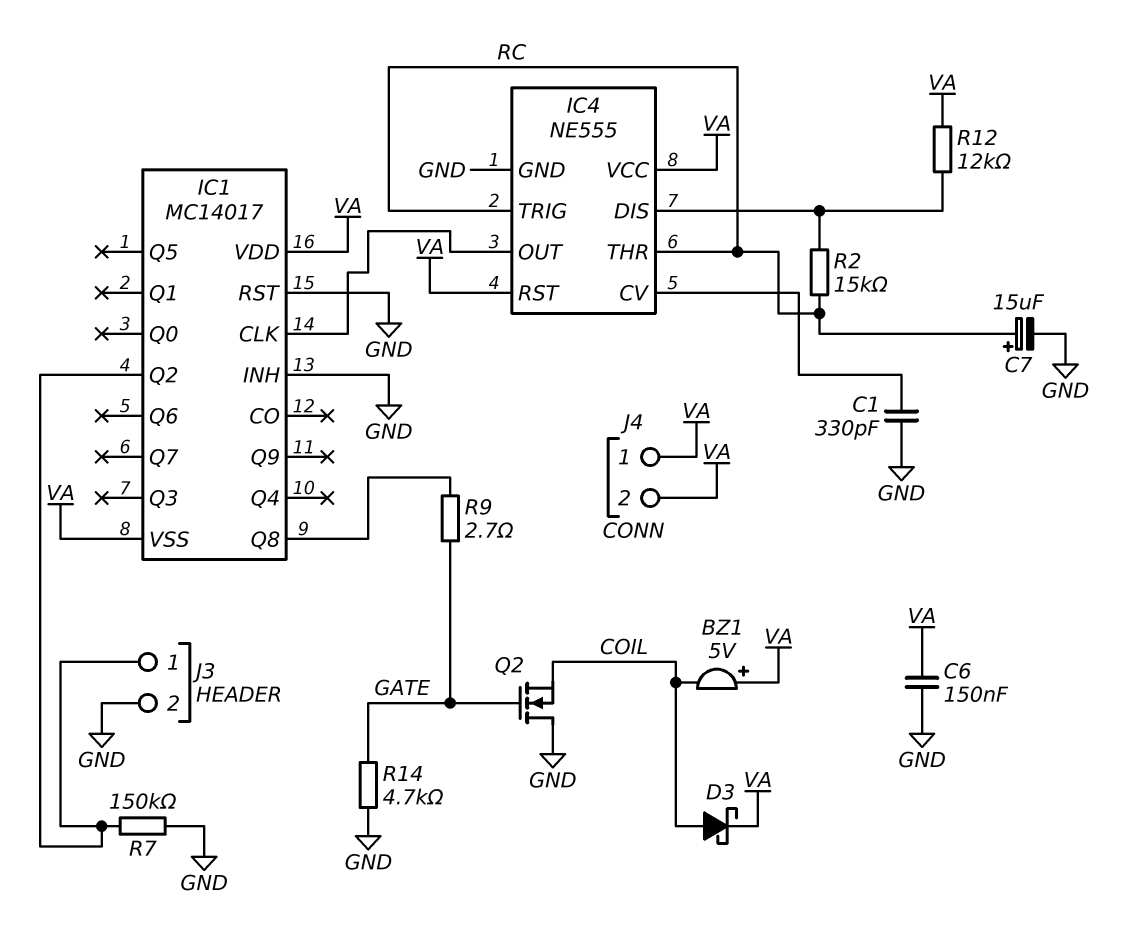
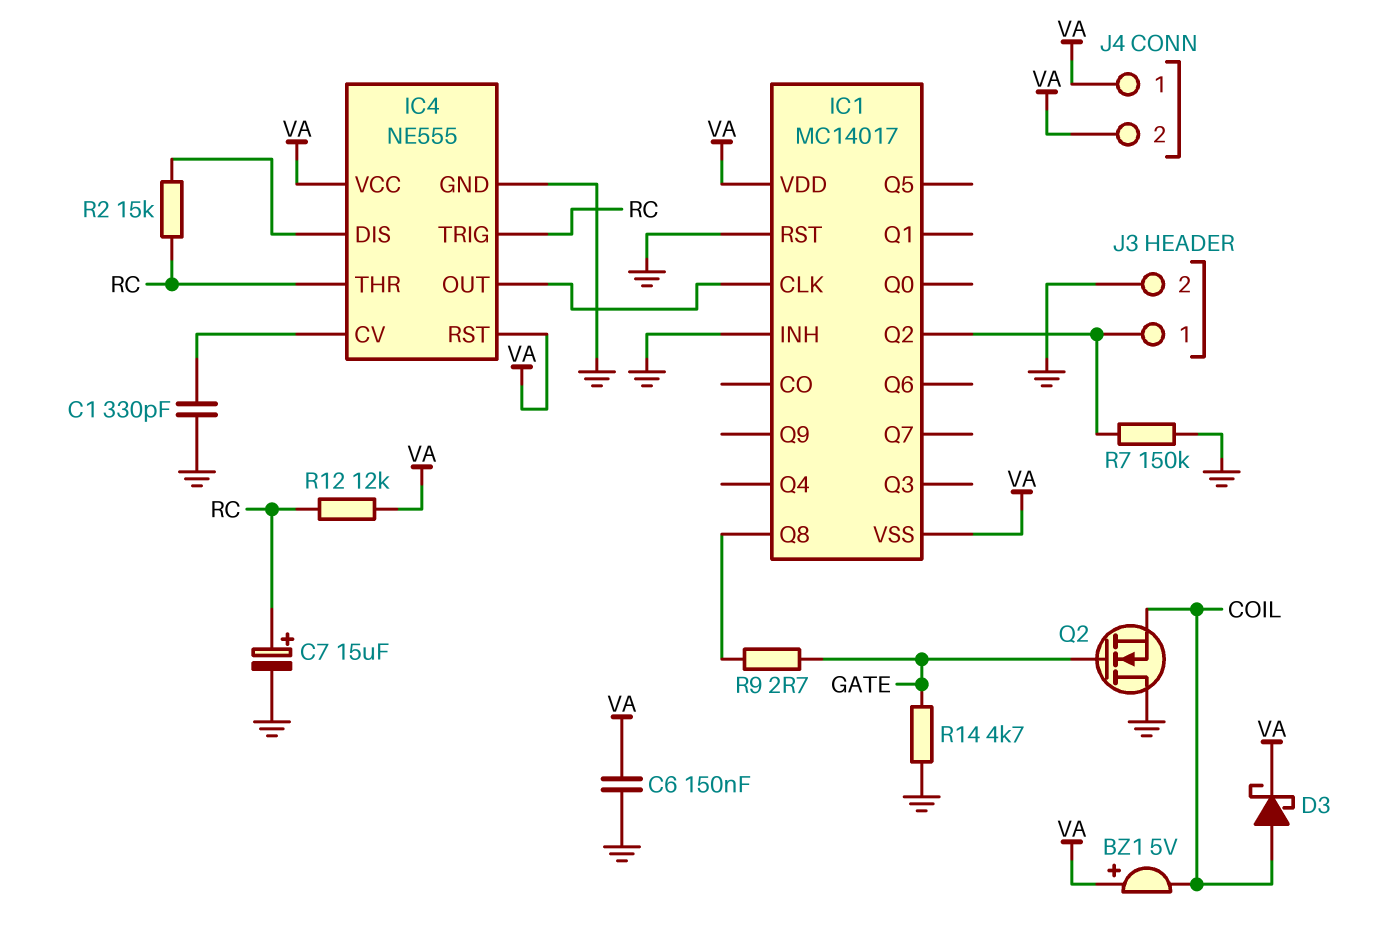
R12: 12k (IC4/DIS, VA) -> 12k (RC, VA)

